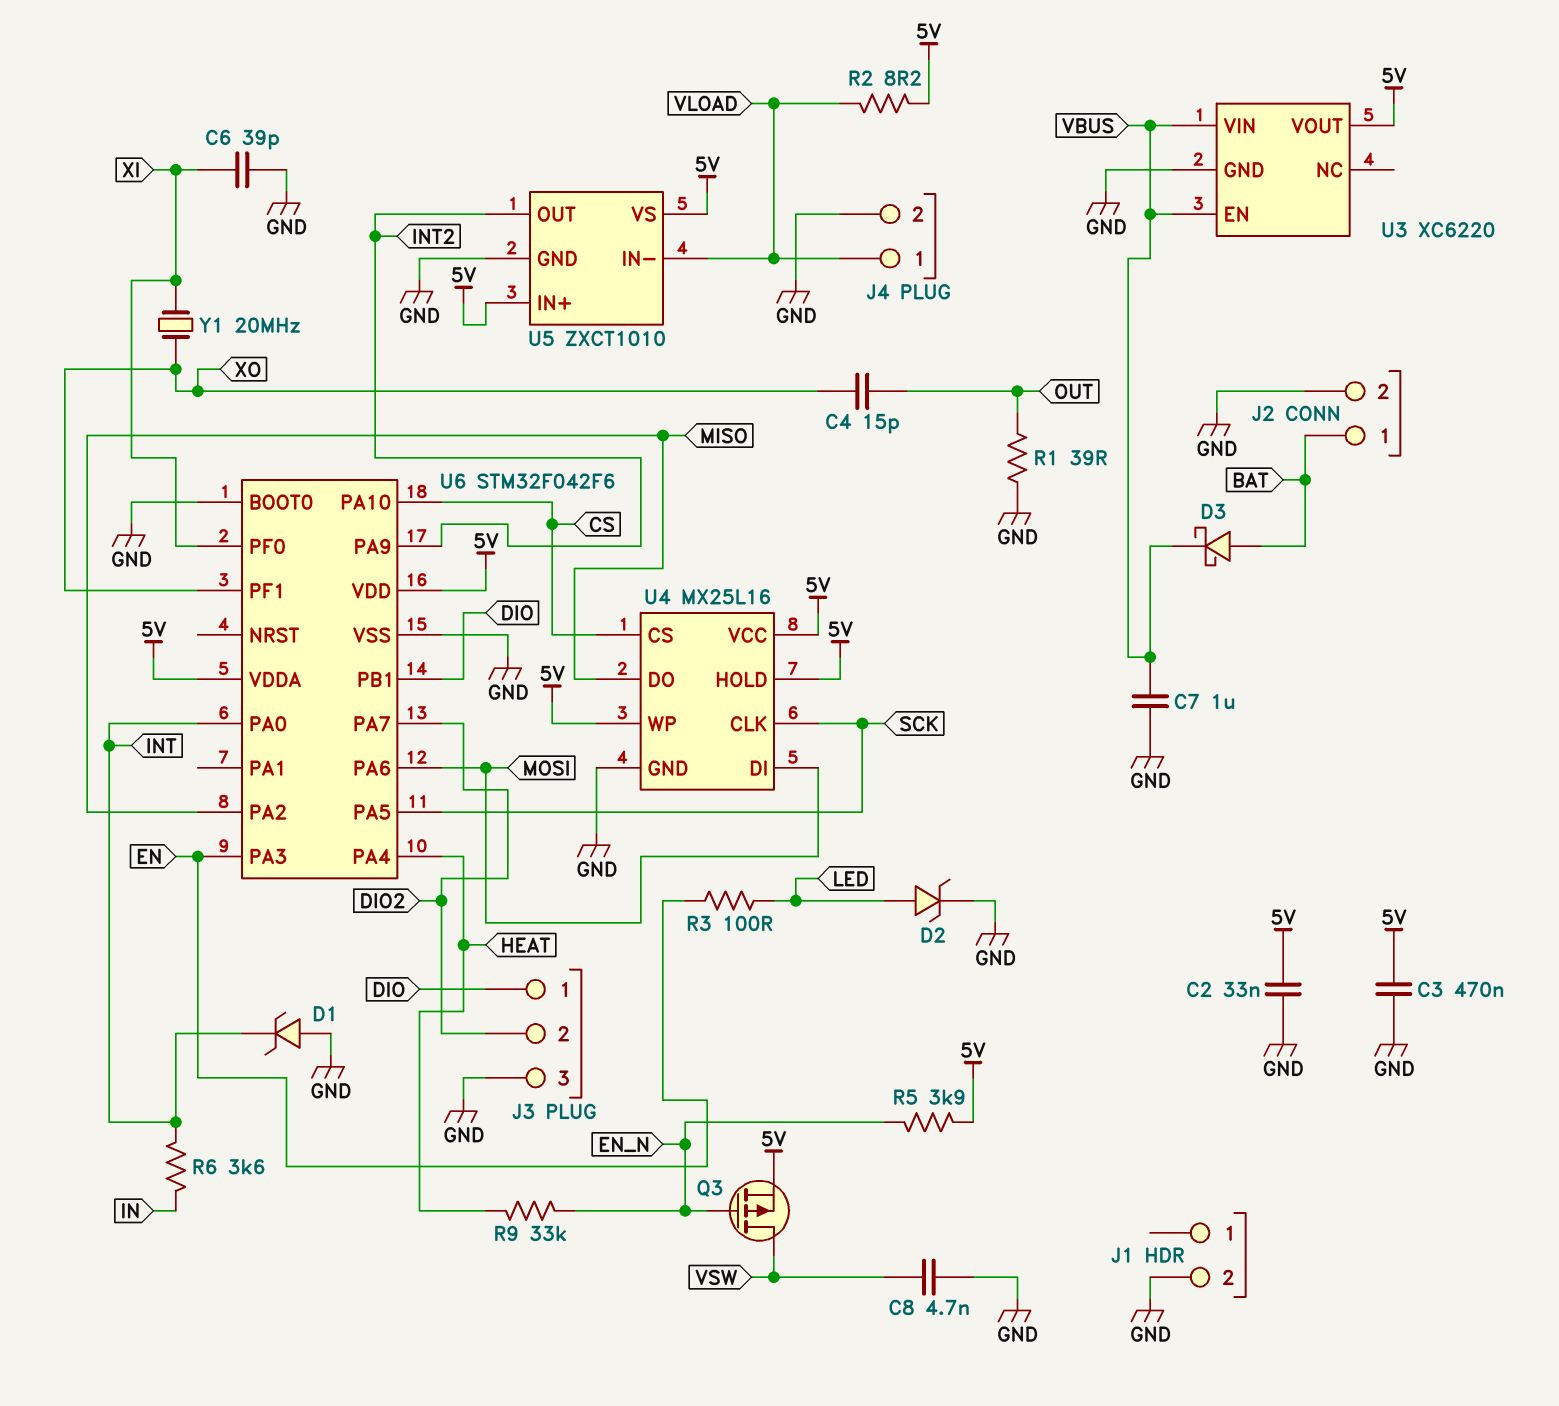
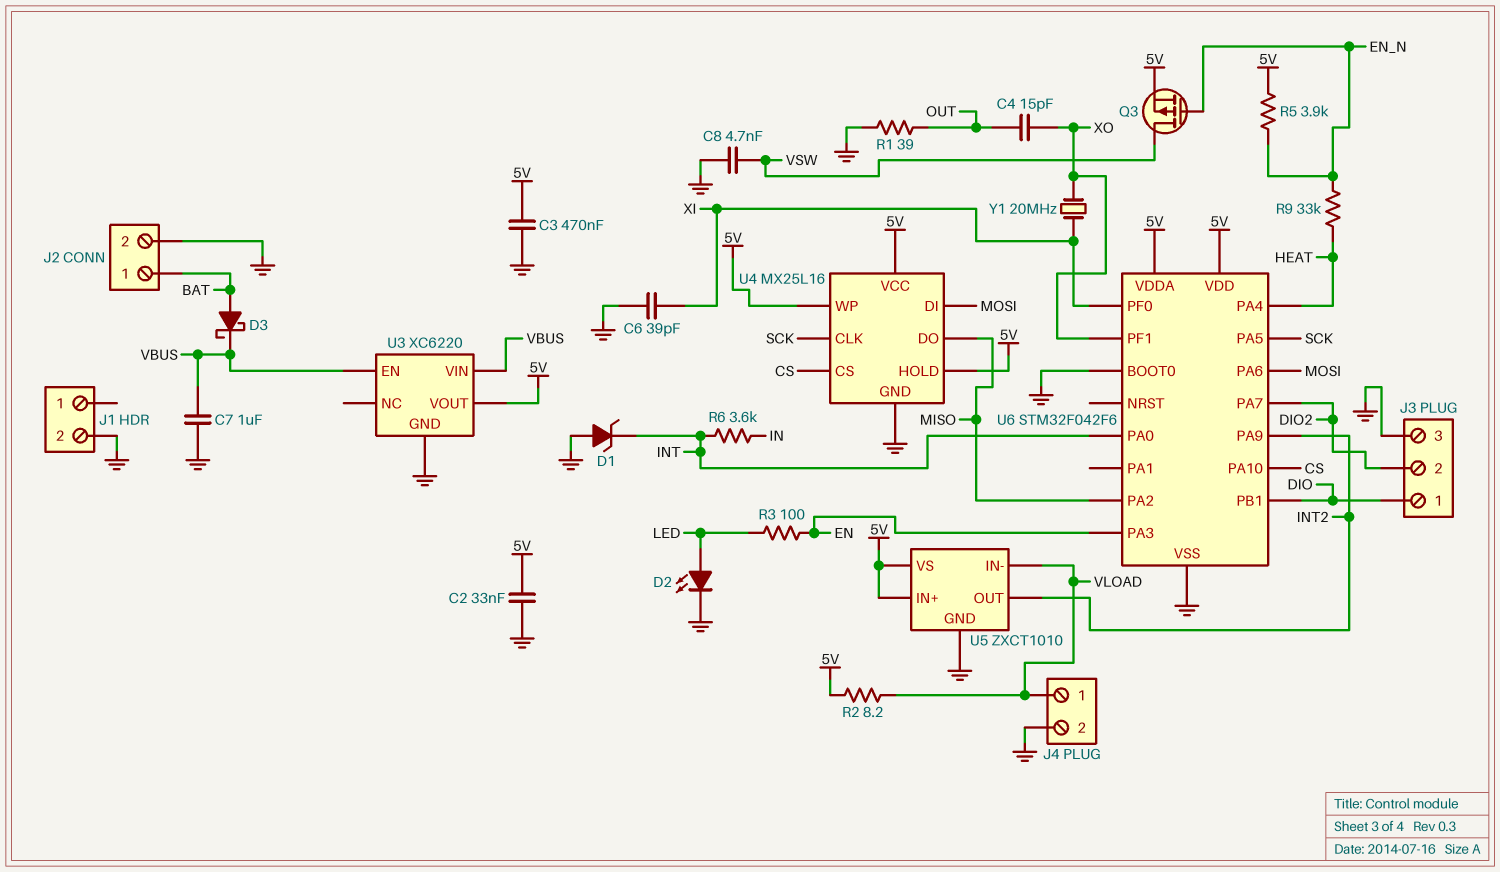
D2: zener (A LED, K GND) -> LED (A LED, K GND)

